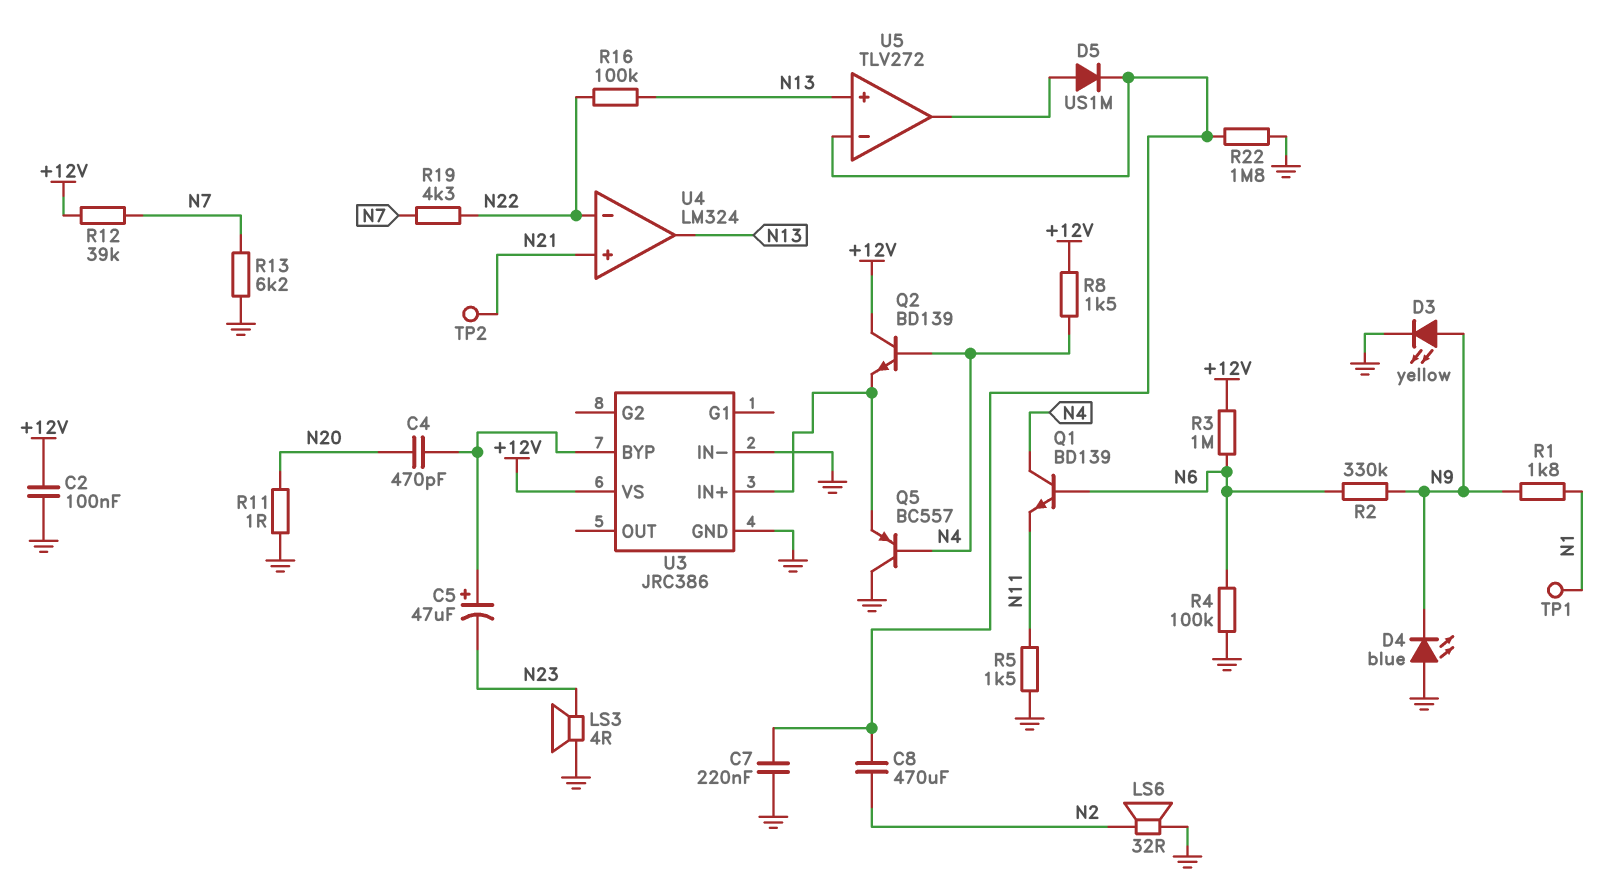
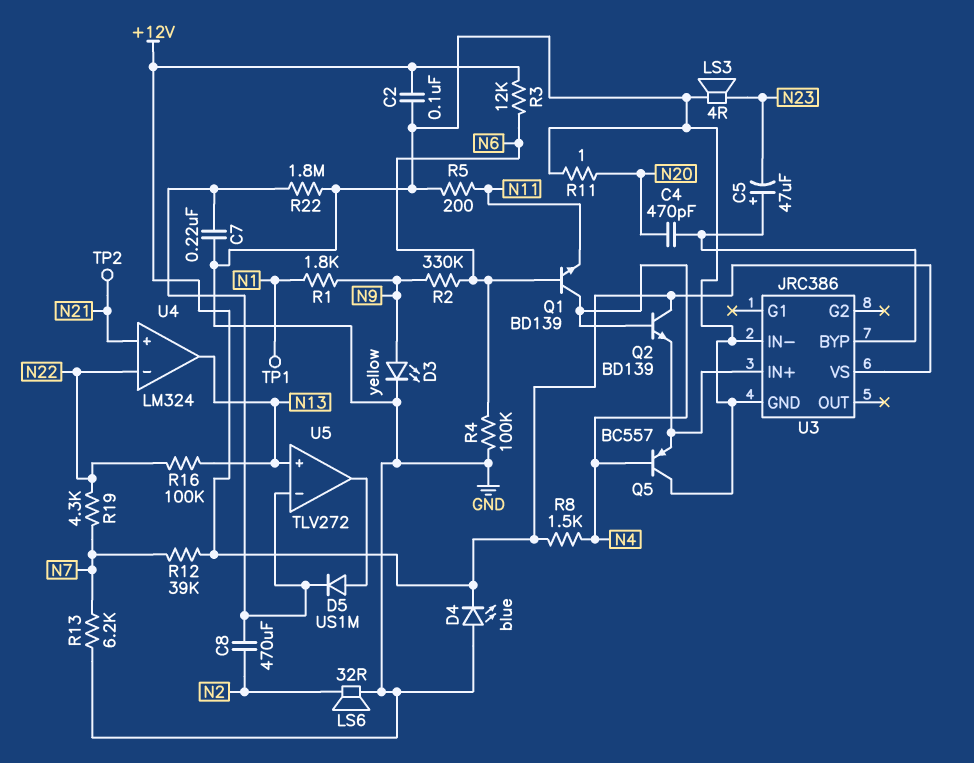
D4: LED blue (A GND, K N9) -> LED blue (A GND, K +12V)
R3: 1M (+12V, N6) -> 12k (+12V, N6)
R5: 1.5k (GND, N11) -> 200 (GND, N11)

